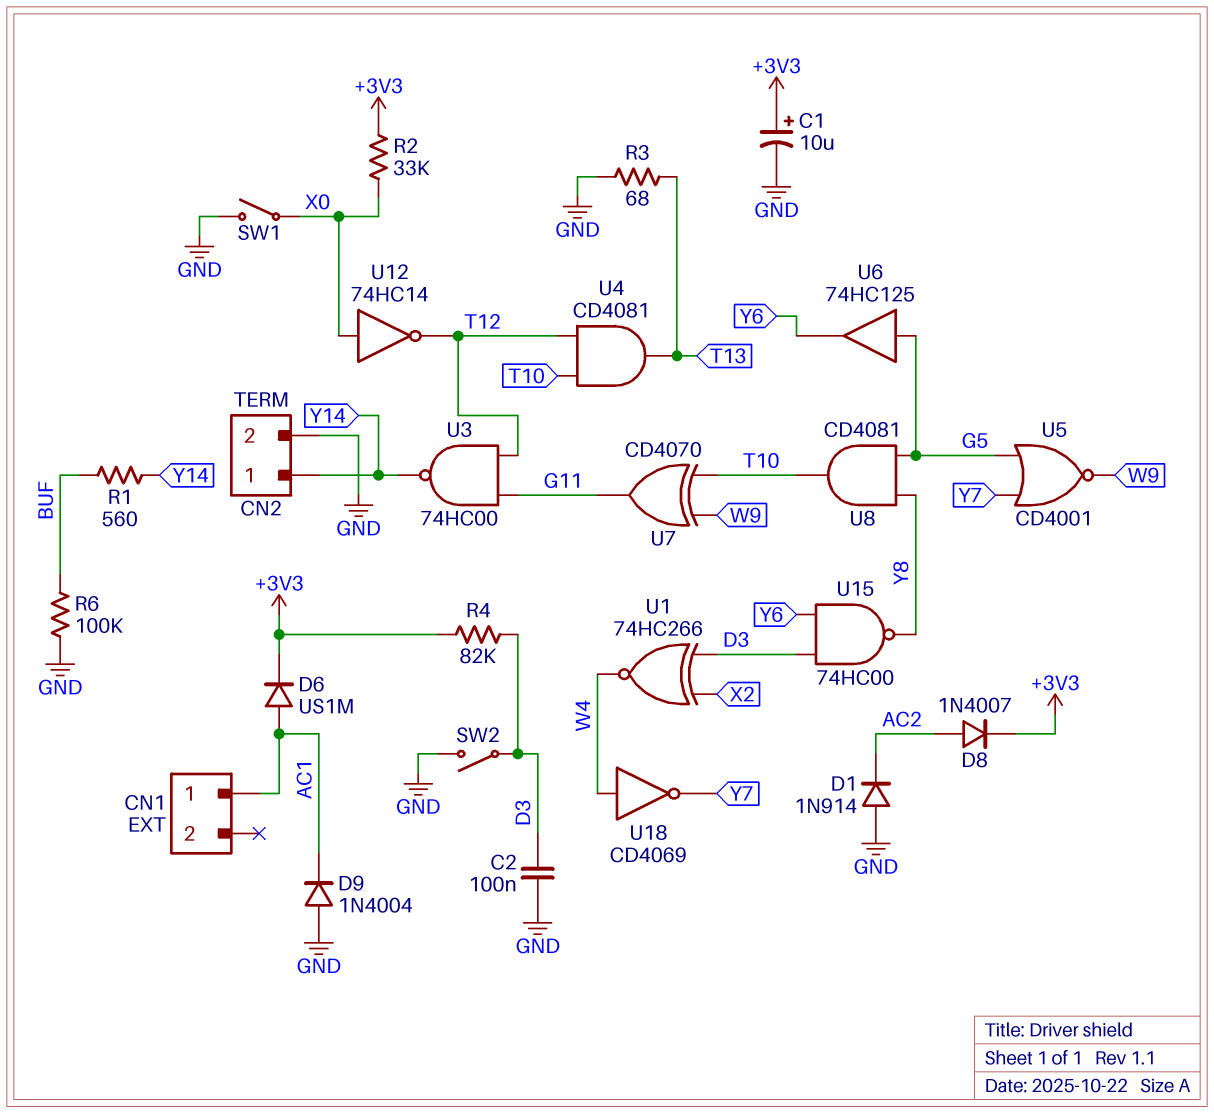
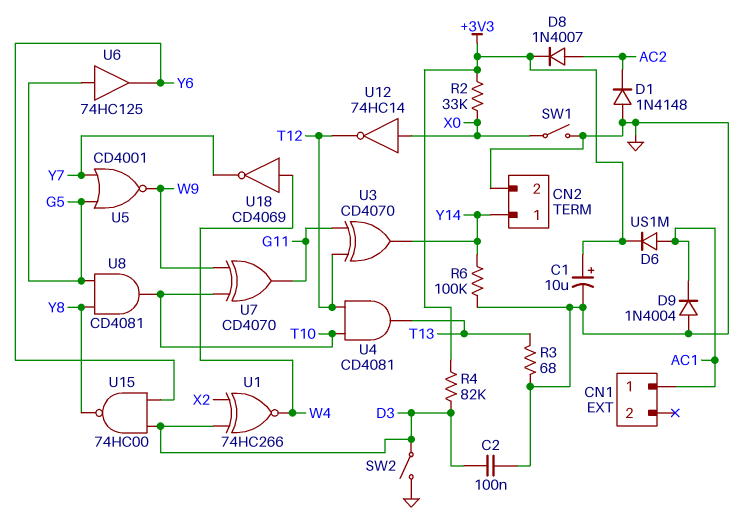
D1: diode 1N914 (A GND, K AC2) -> diode 1N4148 (A GND, K AC2)
R1: 560 (BUF, Y14) -> none
R6: 100k (BUF, GND) -> 100k (GND, Y14)
U3: NAND 74HC00 (in G11, in T12, out Y14) -> XOR CD4070 (in G11, in T12, out Y14)

